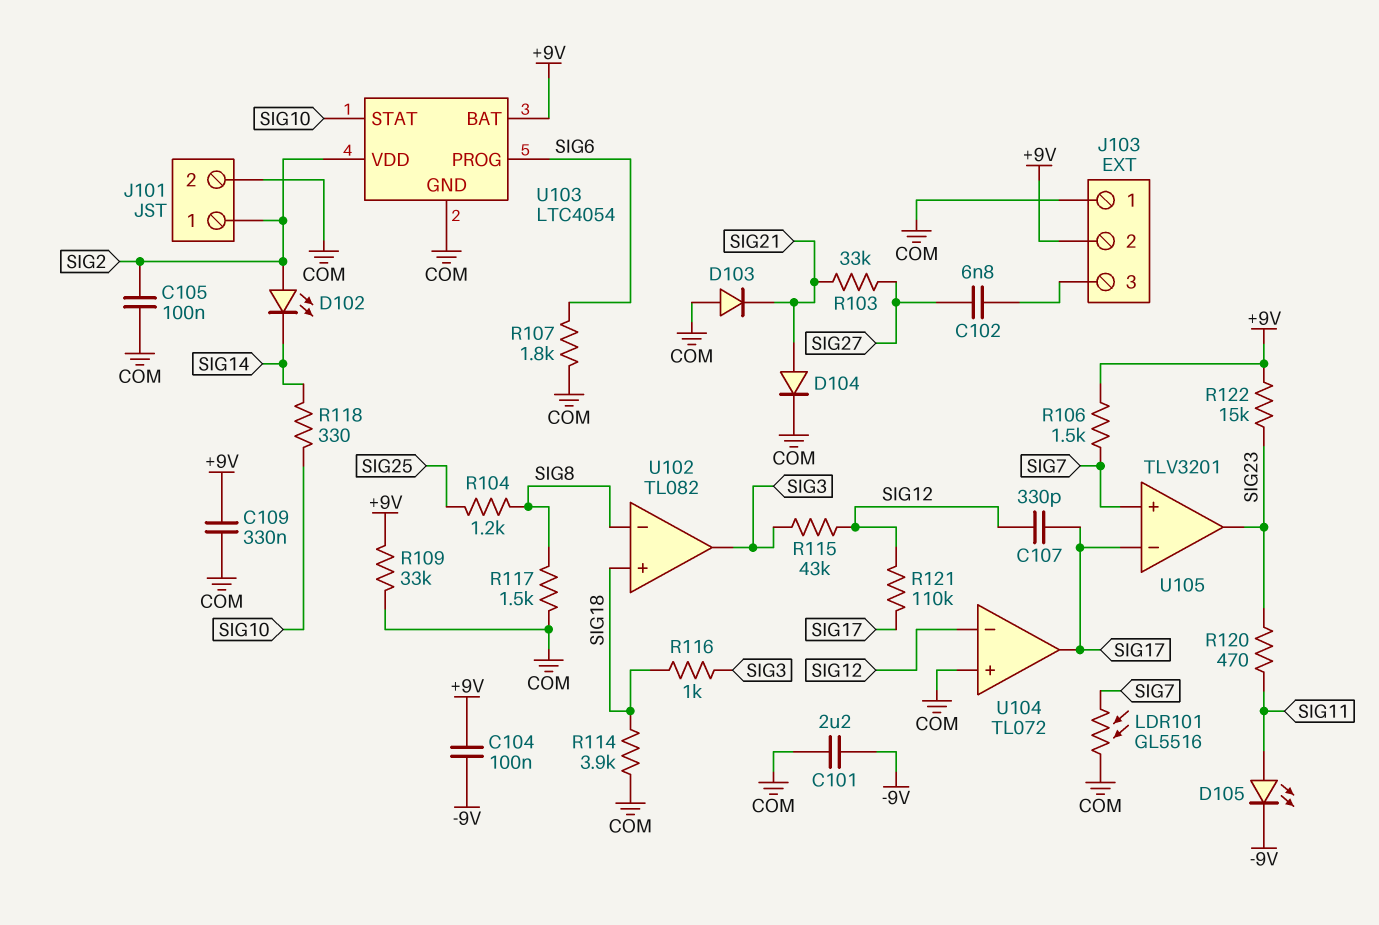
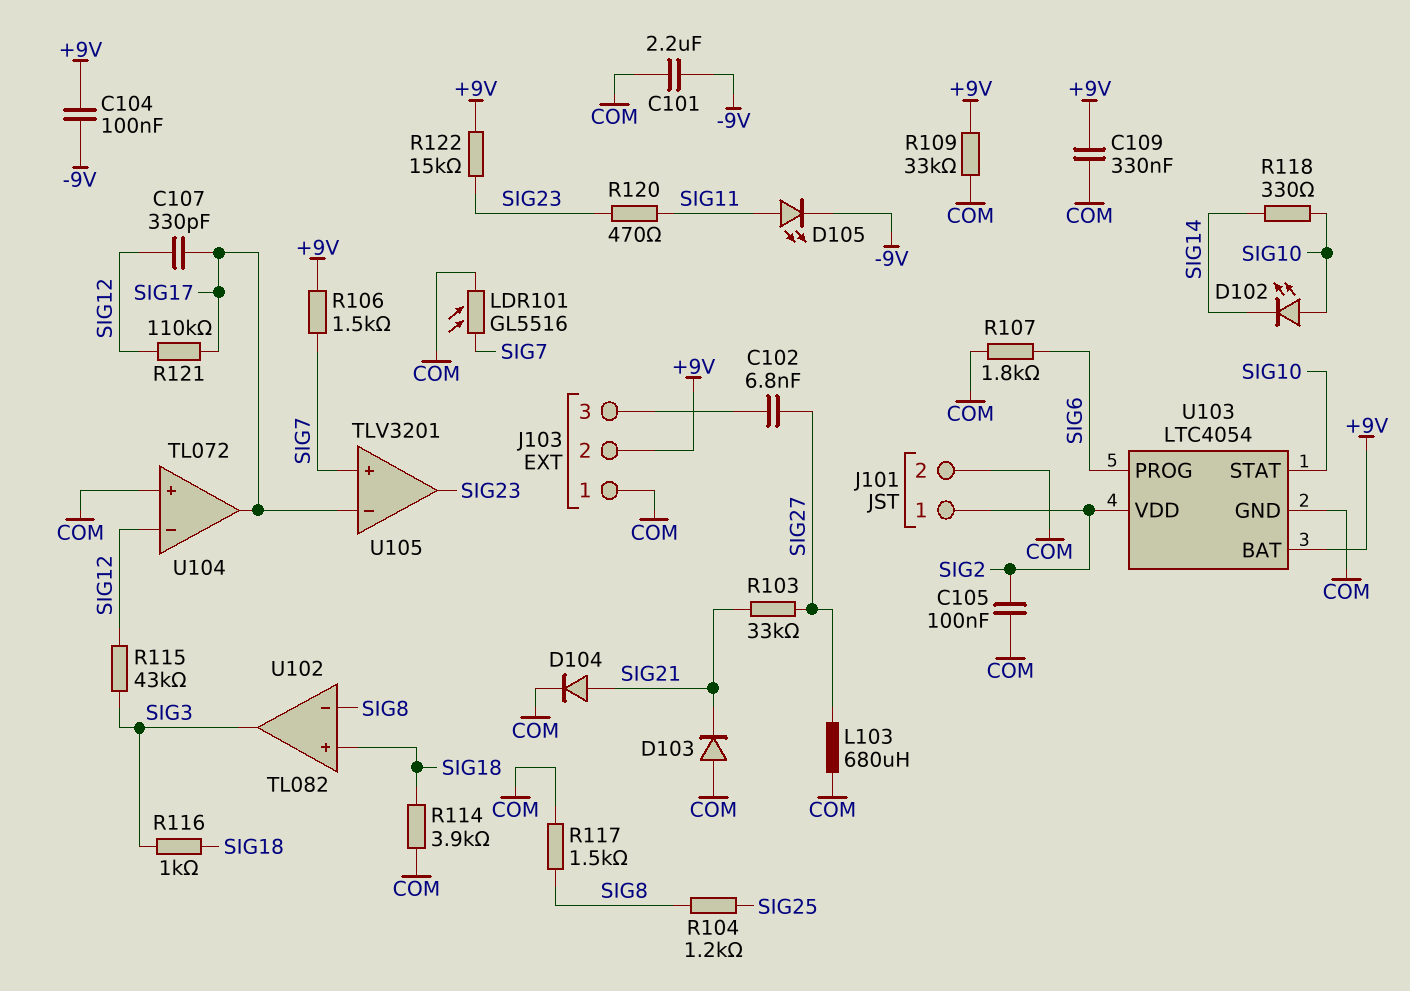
D102: LED (A SIG2, K SIG14) -> LED (A SIG10, K SIG14)
L103: none -> 680uH (COM, SIG27)

